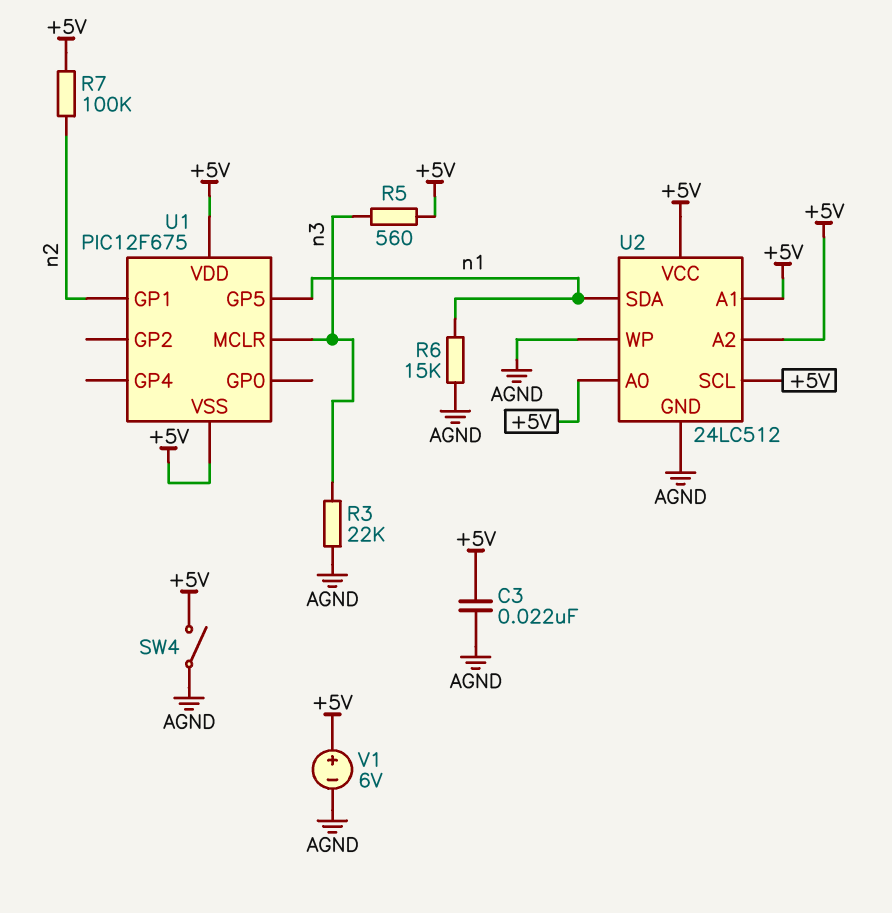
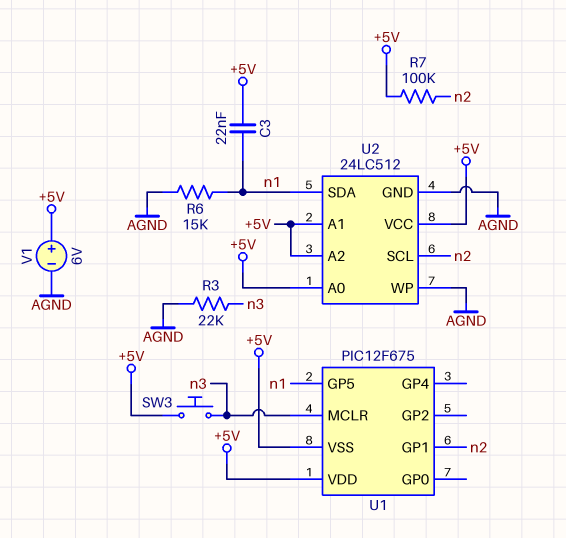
C3: 22nF (+5V, AGND) -> 22nF (+5V, n1)
R5: 560 (+5V, n3) -> none
SW3: none -> button (+5V, n3)
SW4: switch (+5V, AGND) -> none
U2 pin SCL: +5V -> n2

